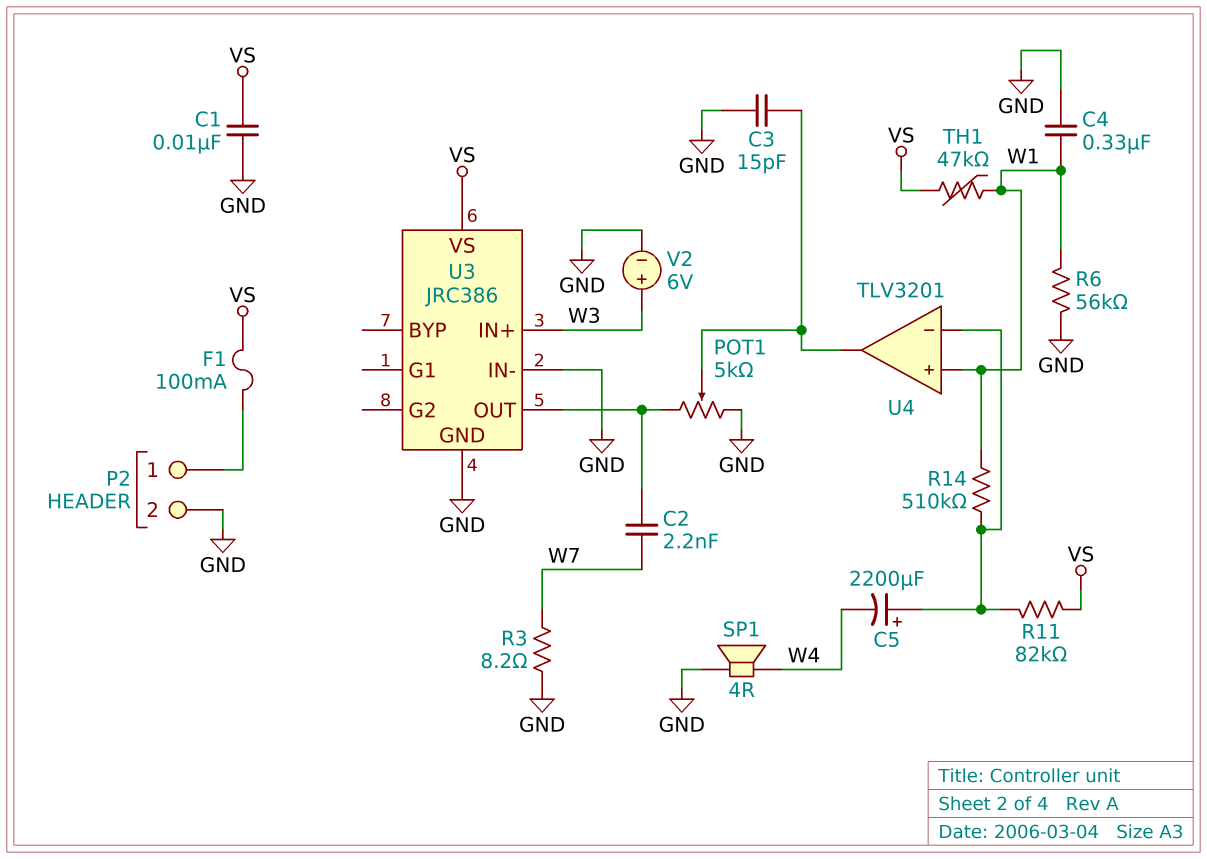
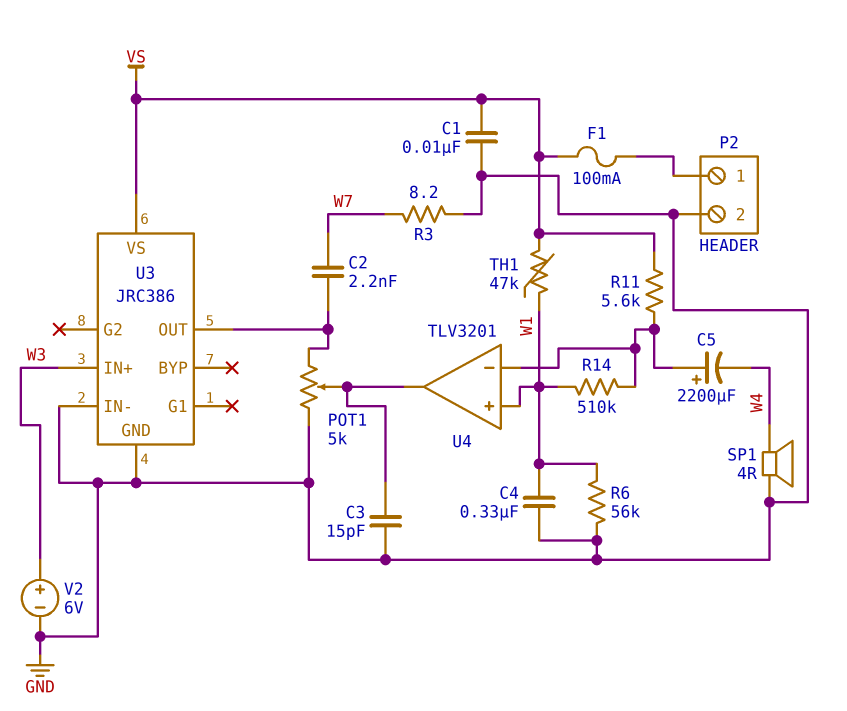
R11: 82k (U4/in-, VS) -> 5.6k (U4/in-, VS)

